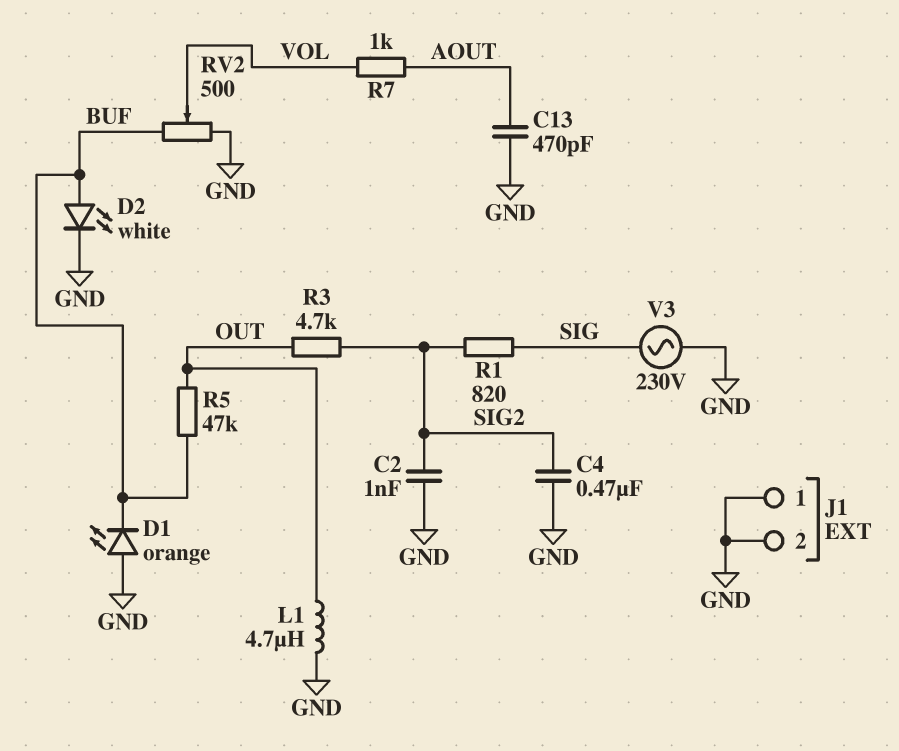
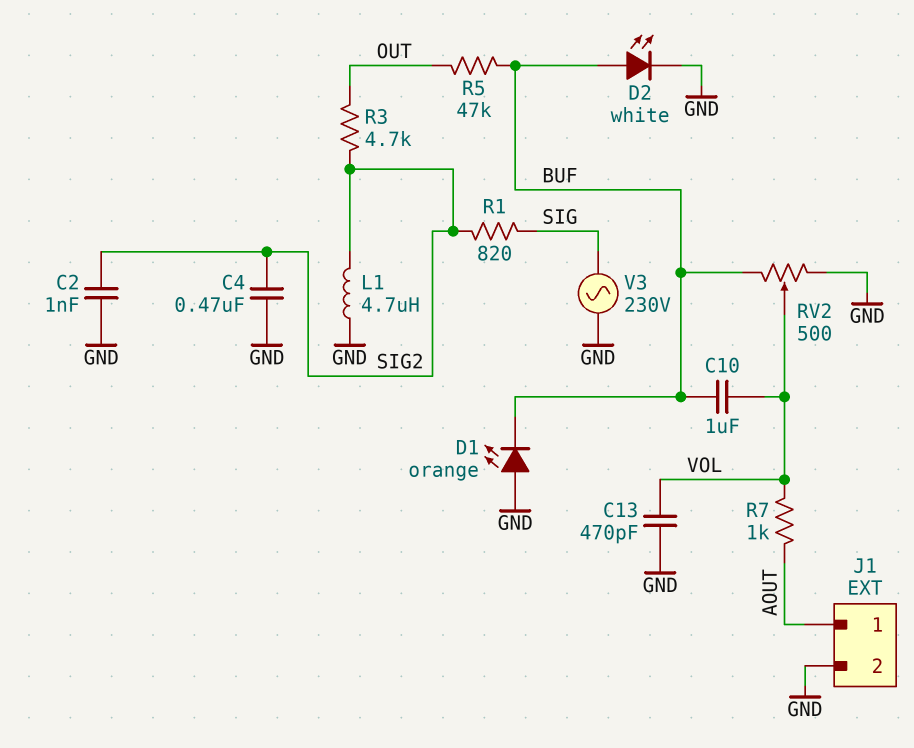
C10: none -> 1uF (BUF, VOL)
C13: 470pF (AOUT, GND) -> 470pF (GND, VOL)
J1 pin 1: GND -> AOUT
L1: 4.7uH (GND, OUT) -> 4.7uH (GND, SIG2)

